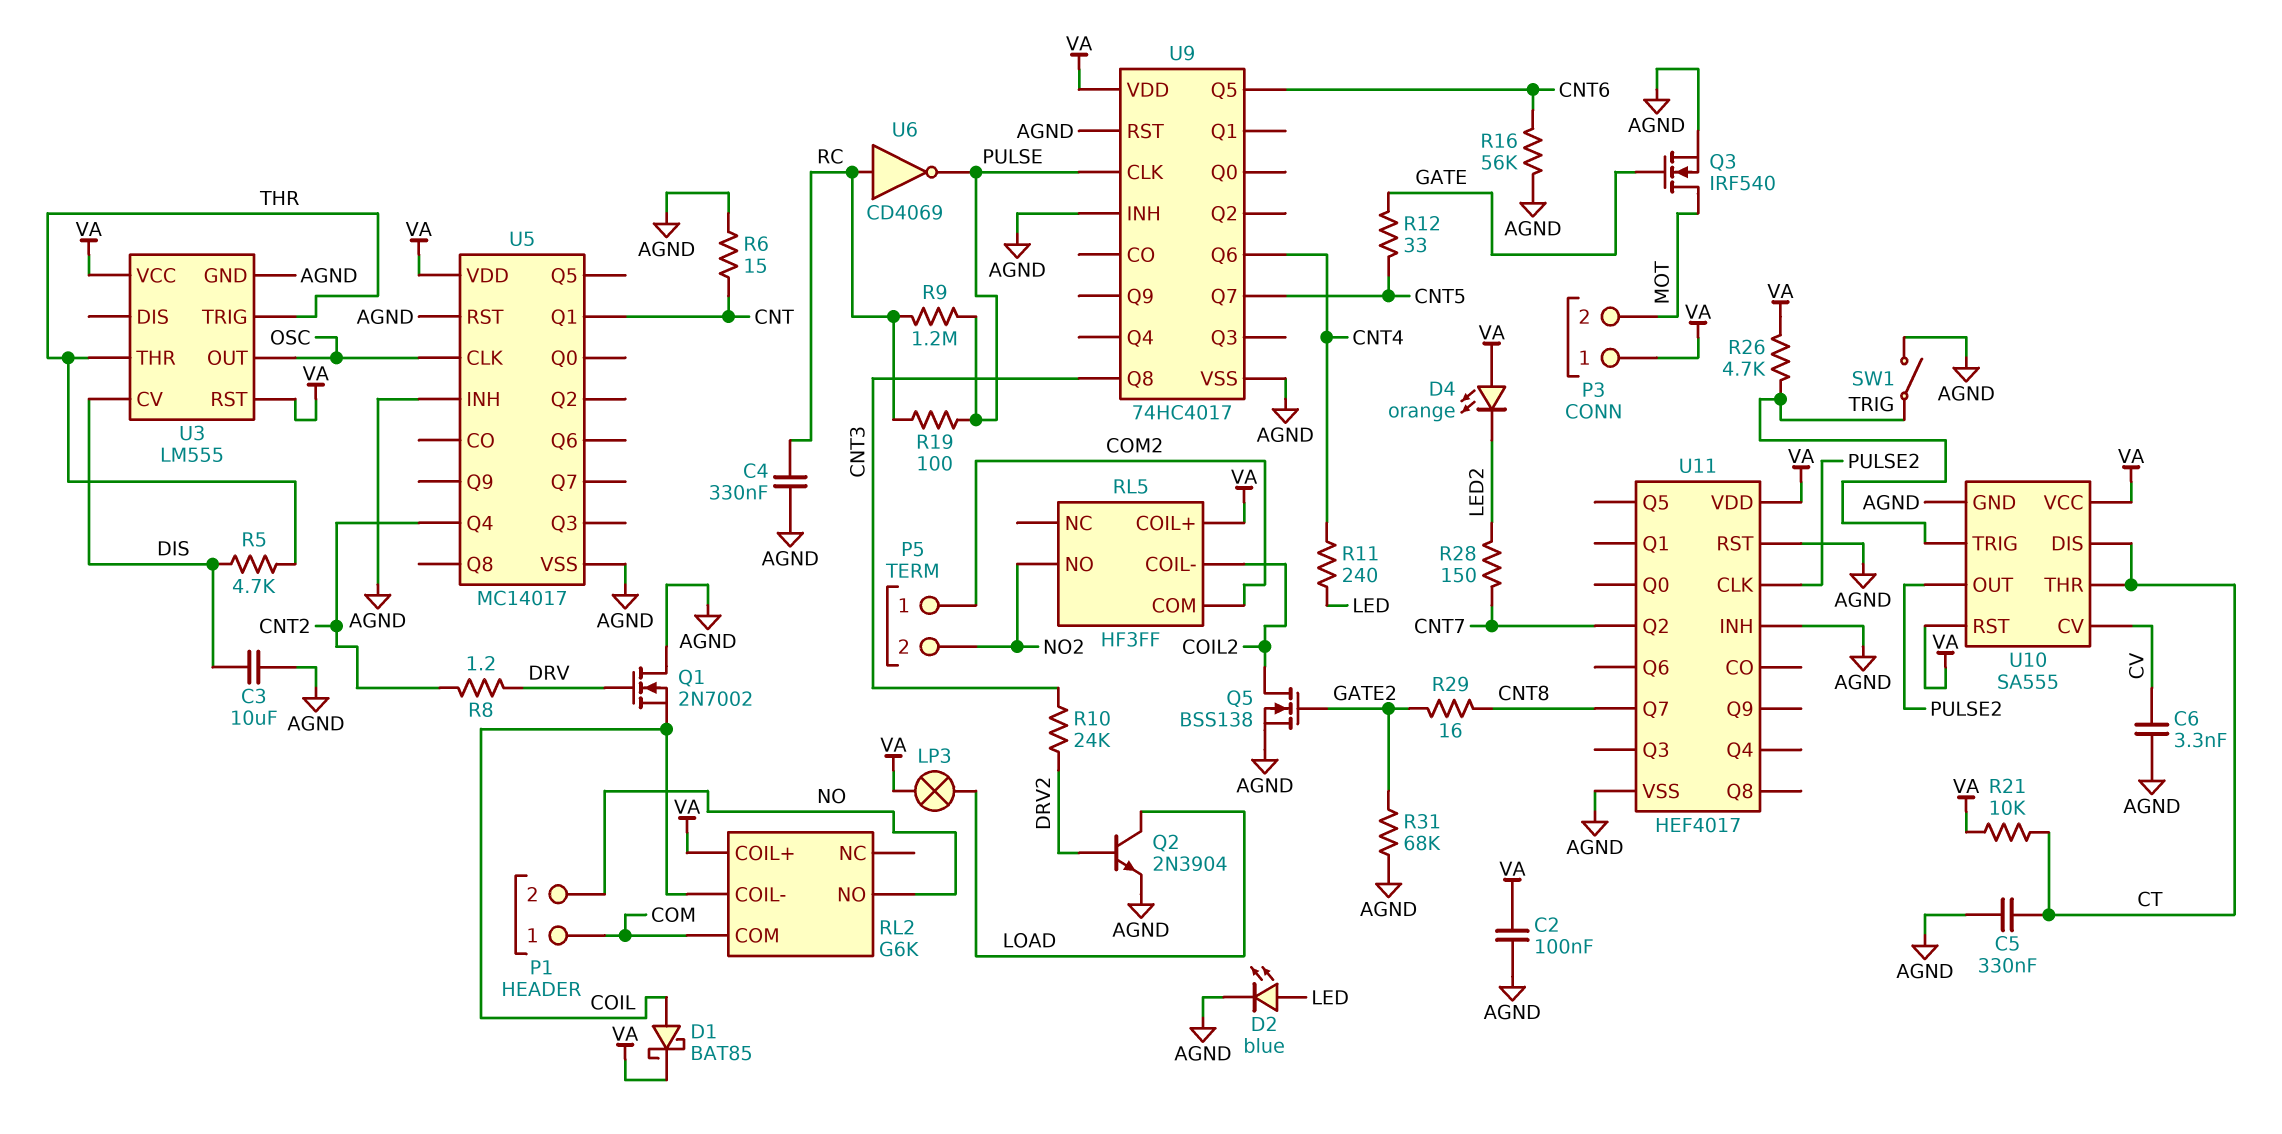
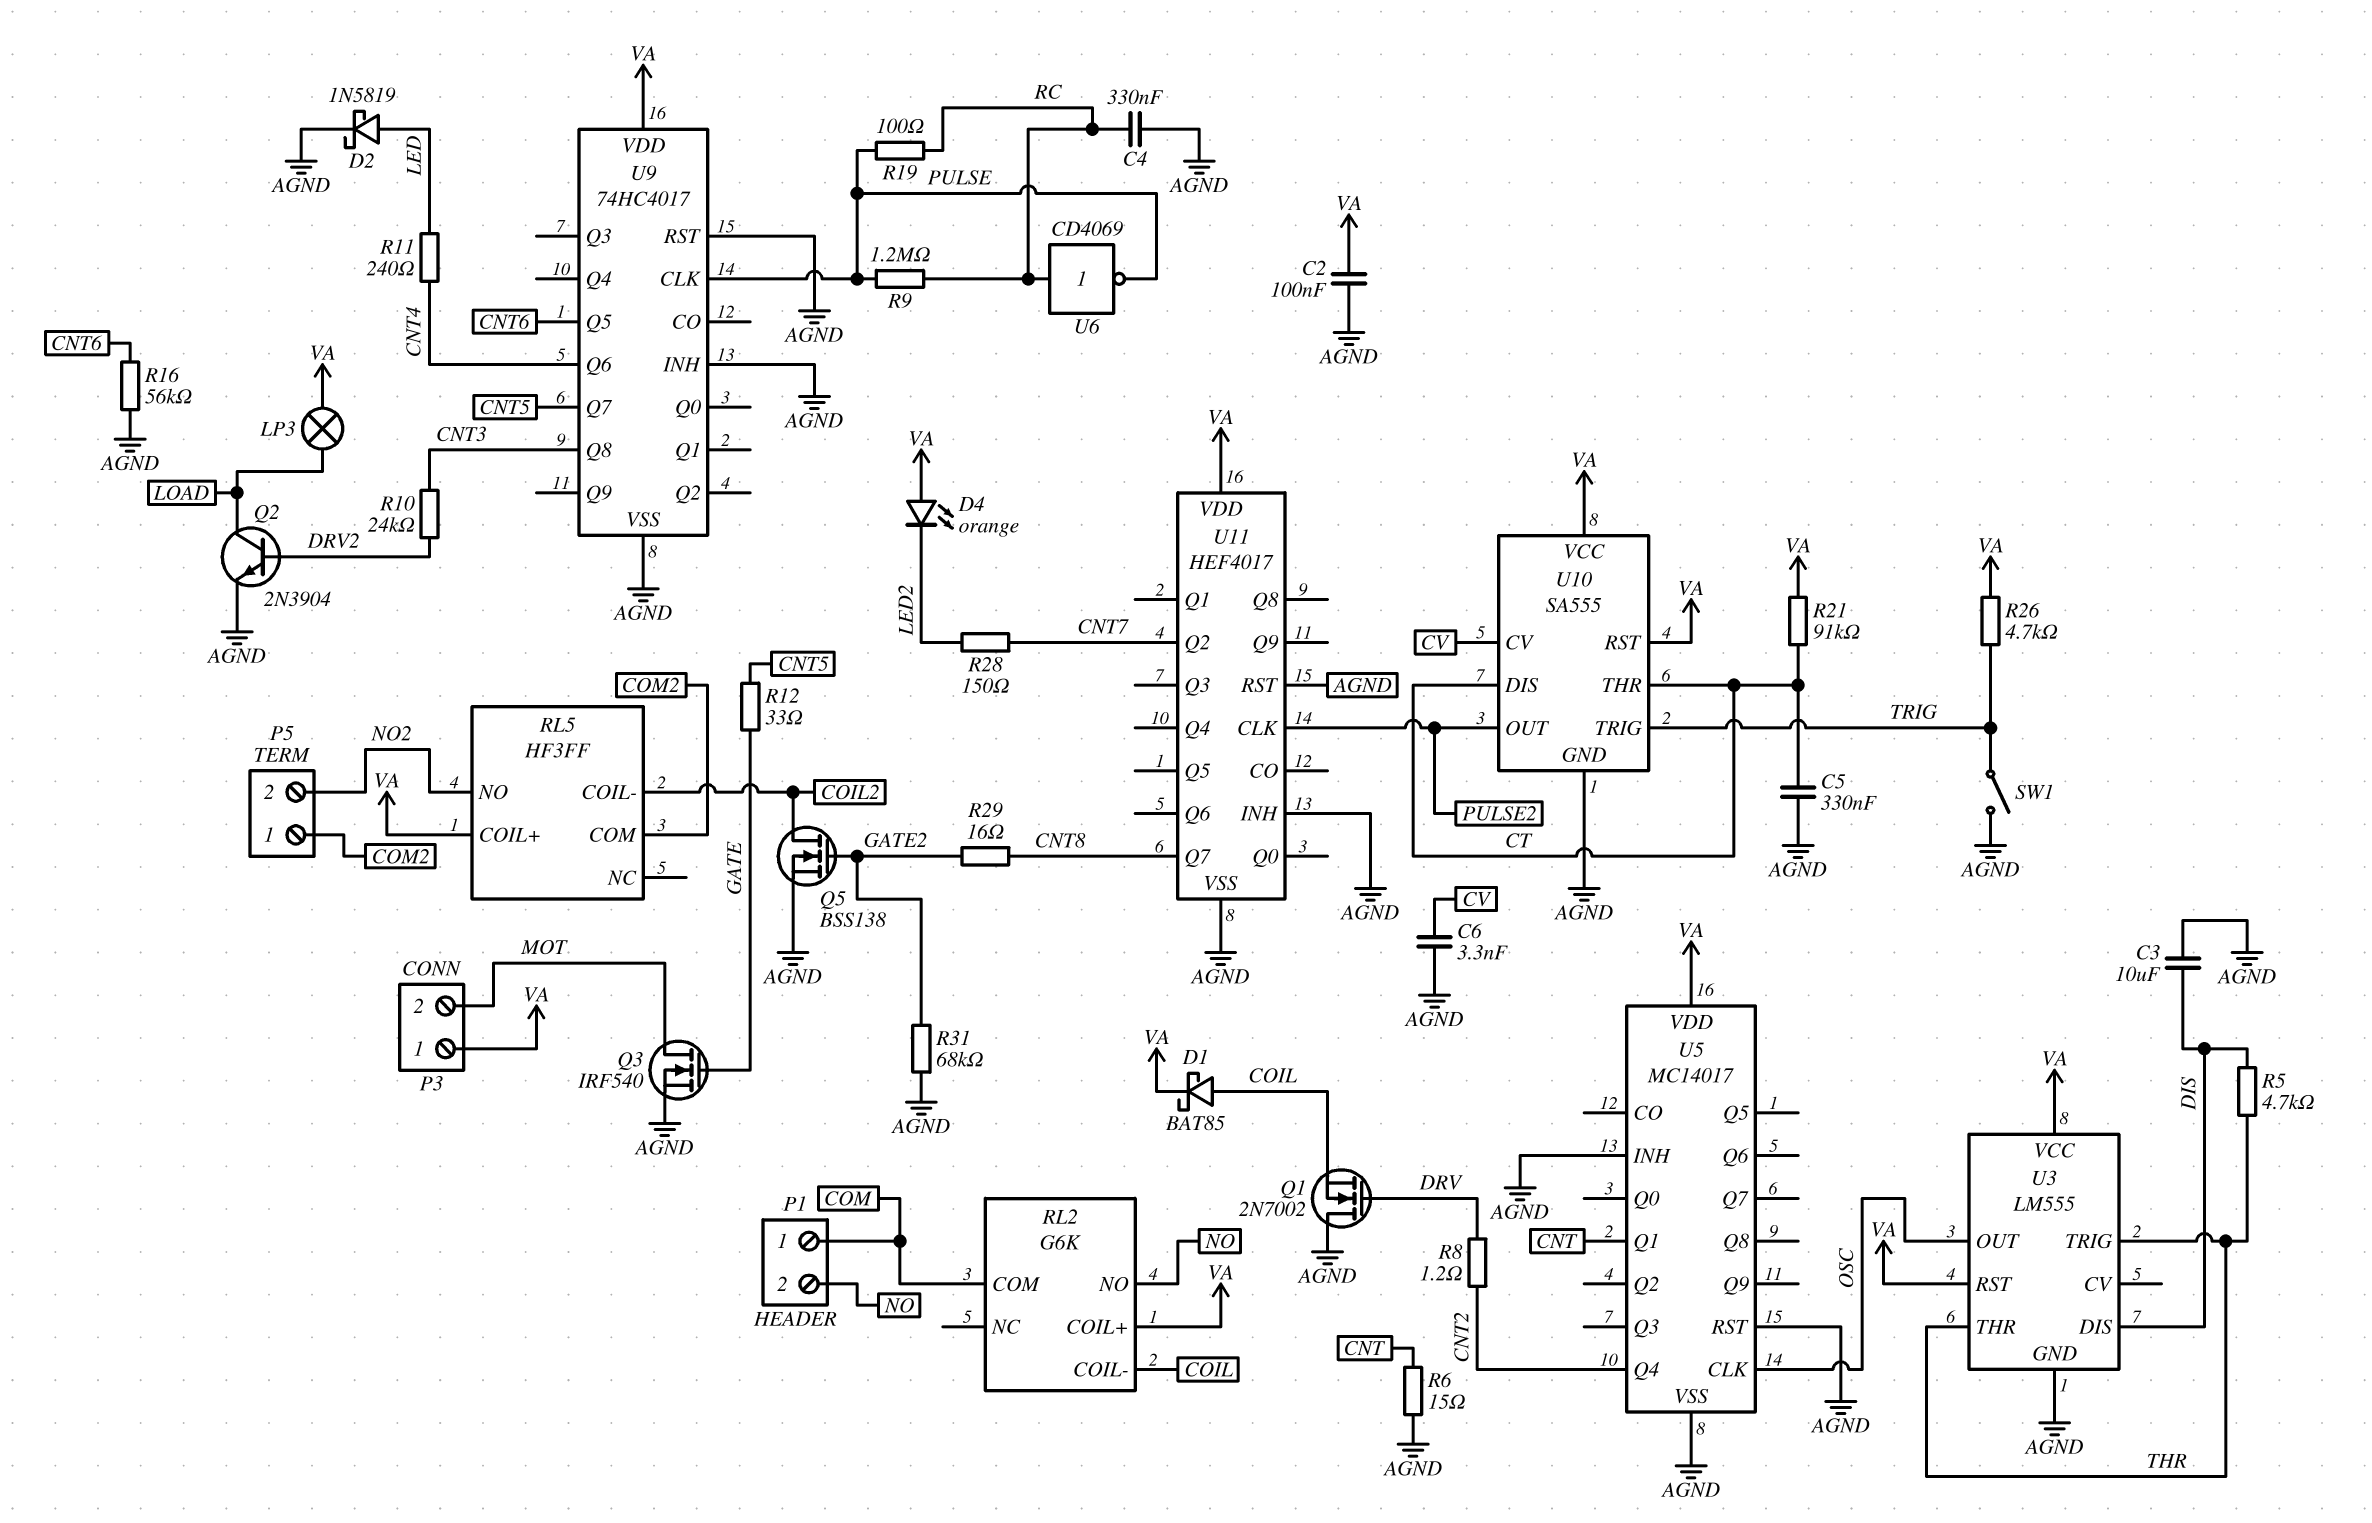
D2: LED blue (A LED, K AGND) -> schottky 1N5819 (A LED, K AGND)
R21: 10k (CT, VA) -> 91k (CT, VA)
U3 pin CV: DIS -> none
U3 pin DIS: none -> DIS

